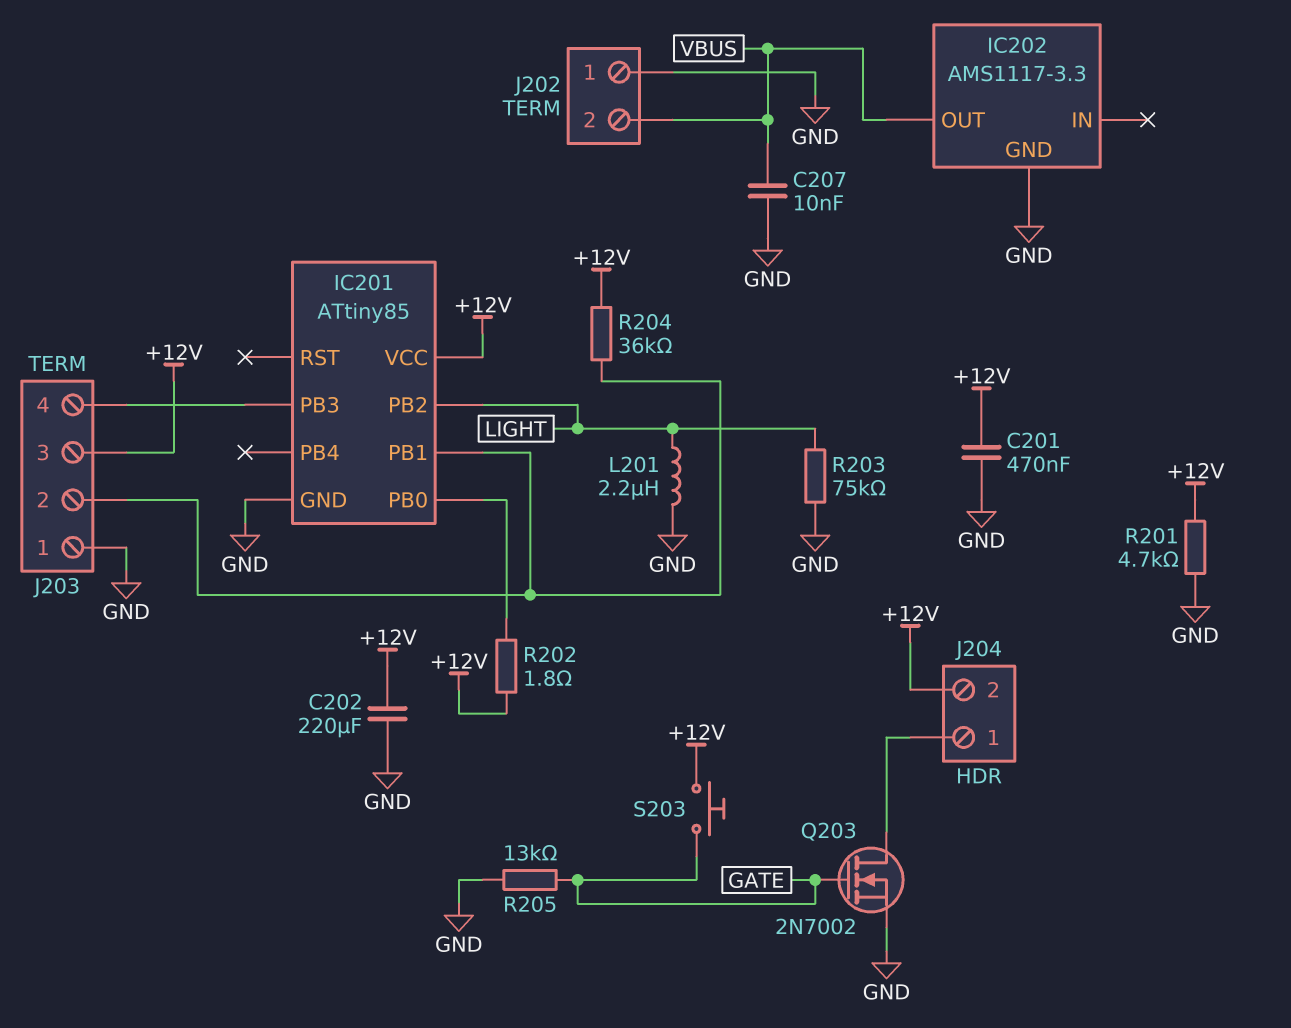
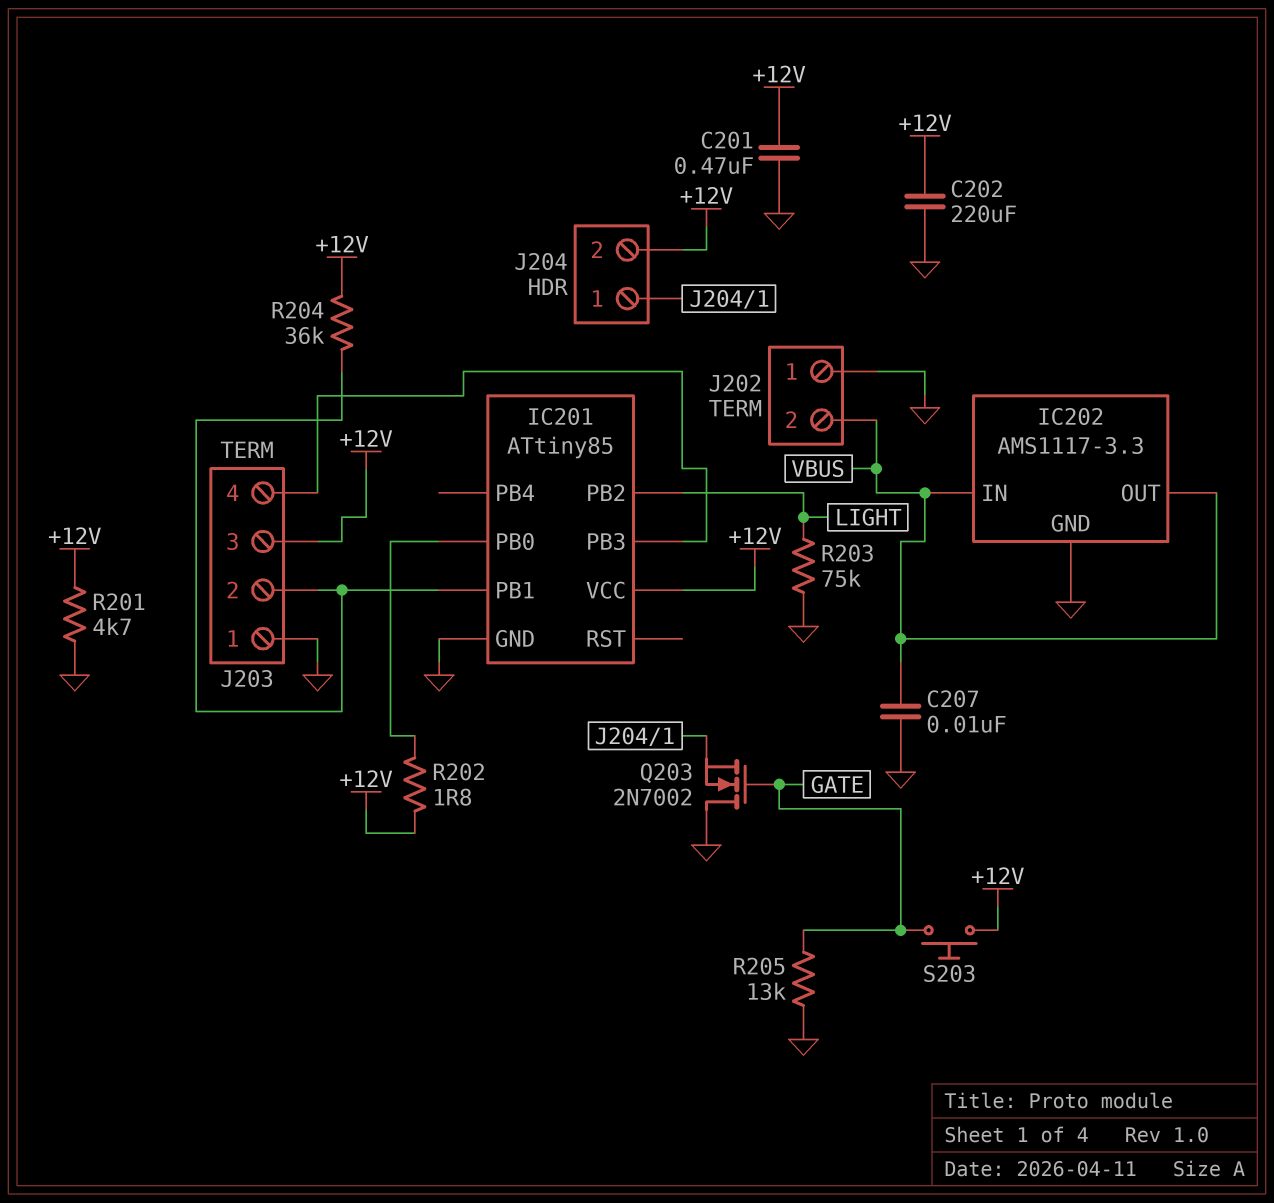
IC202 pin IN: none -> VBUS
L201: 2.2uH (GND, LIGHT) -> none
Q203: NMOS 2N7002 (G GATE, D J204/1, S GND) -> NMOS 2N7002 (G GATE, D GND, S J204/1)

